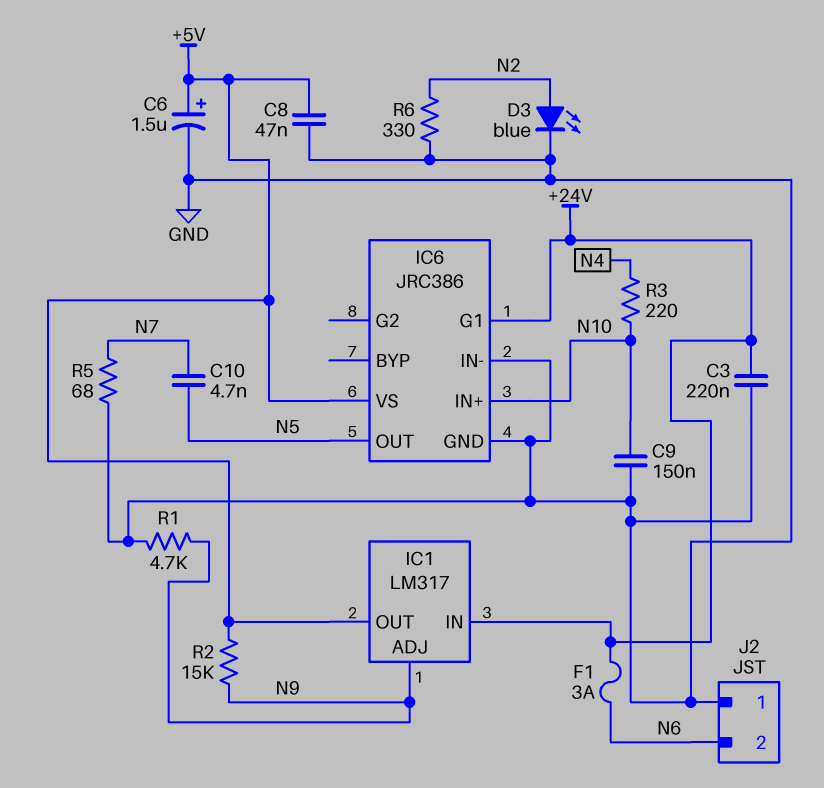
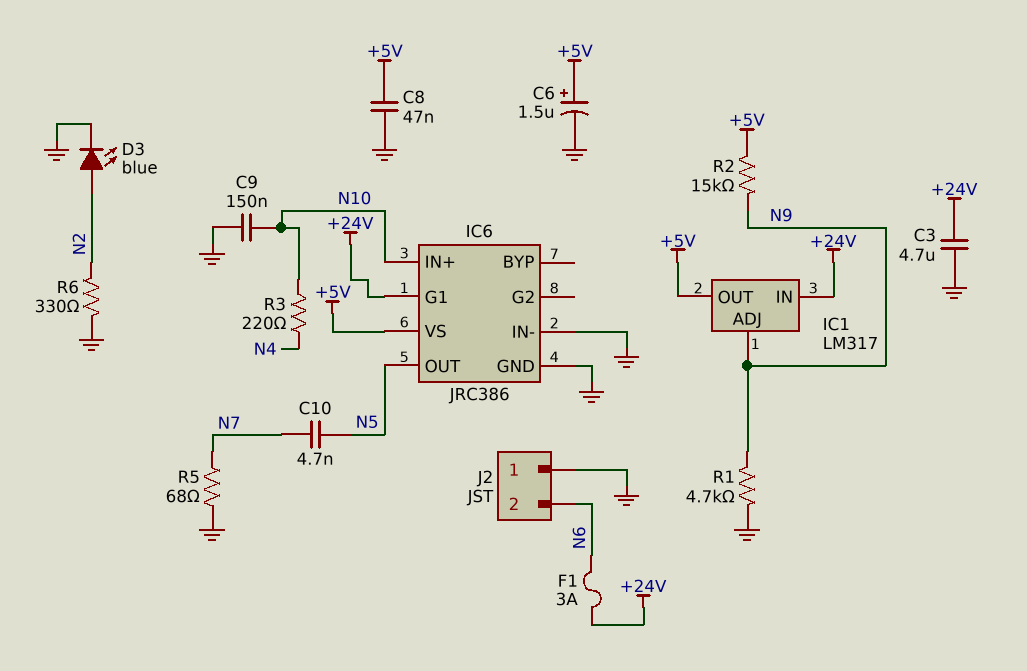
C3: 220nF (+24V, GND) -> 4.7uF (+24V, GND)

